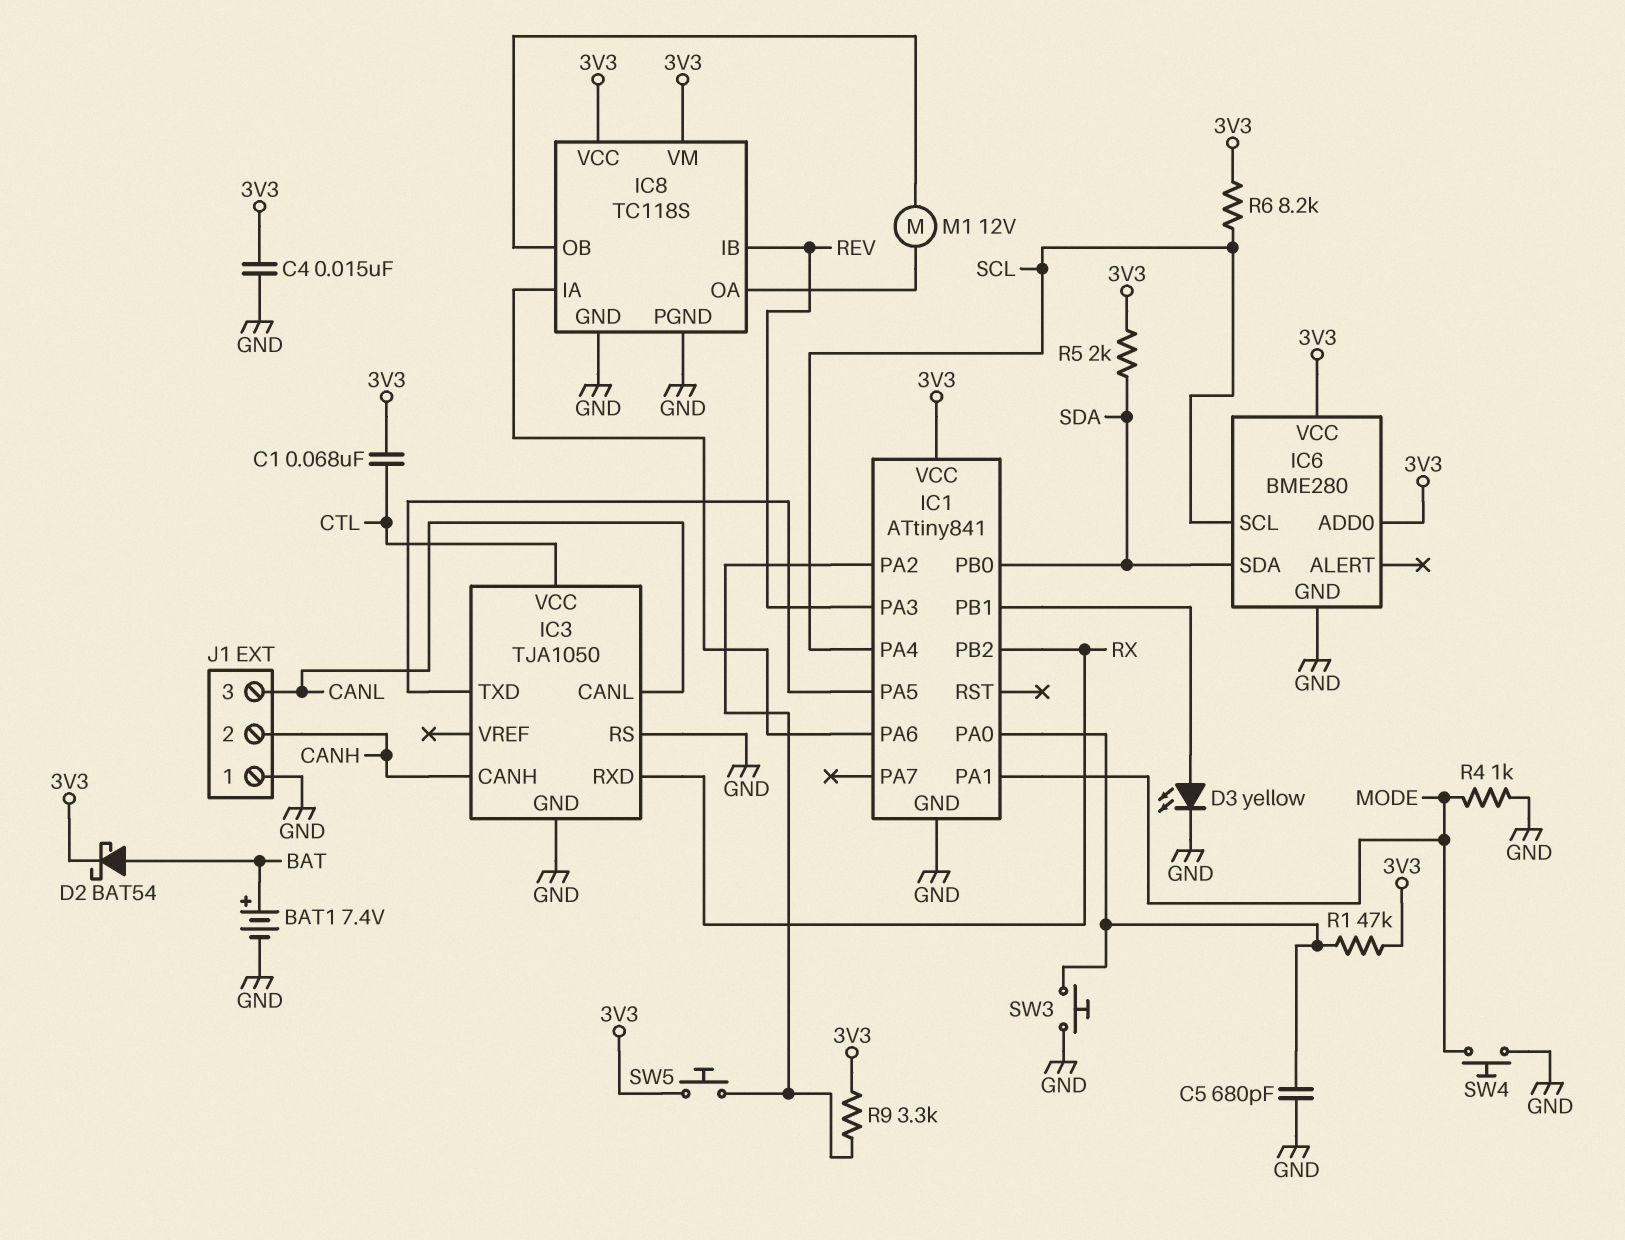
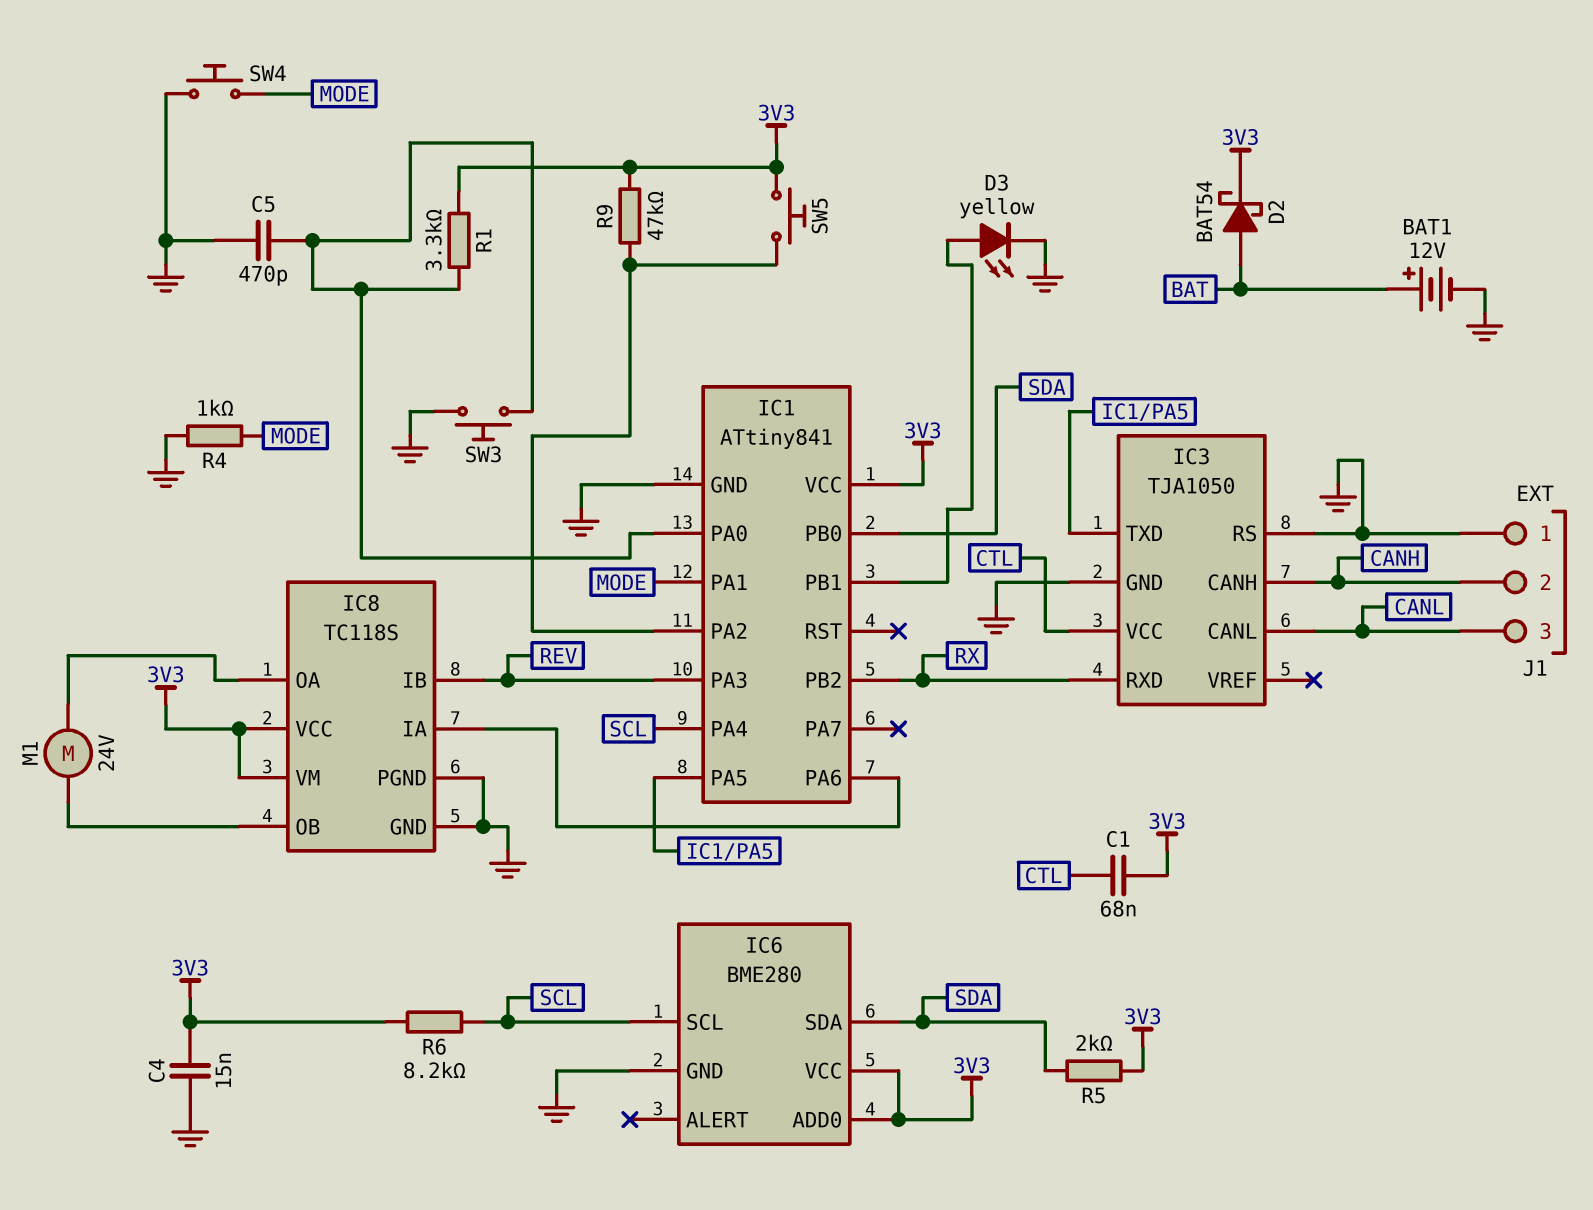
BAT1: 7.4V (plus BAT, minus GND) -> 12V (plus BAT, minus GND)
C5: 680pF (GND, IC1/PA0) -> 470pF (GND, IC1/PA0)
M1: motor 12V (IC8/OA, IC8/OB) -> motor 24V (IC8/OA, IC8/OB)
R1: 47k (3V3, IC1/PA0) -> 3.3k (3V3, IC1/PA0)
R9: 3.3k (3V3, IC1/PA2) -> 47k (3V3, IC1/PA2)

